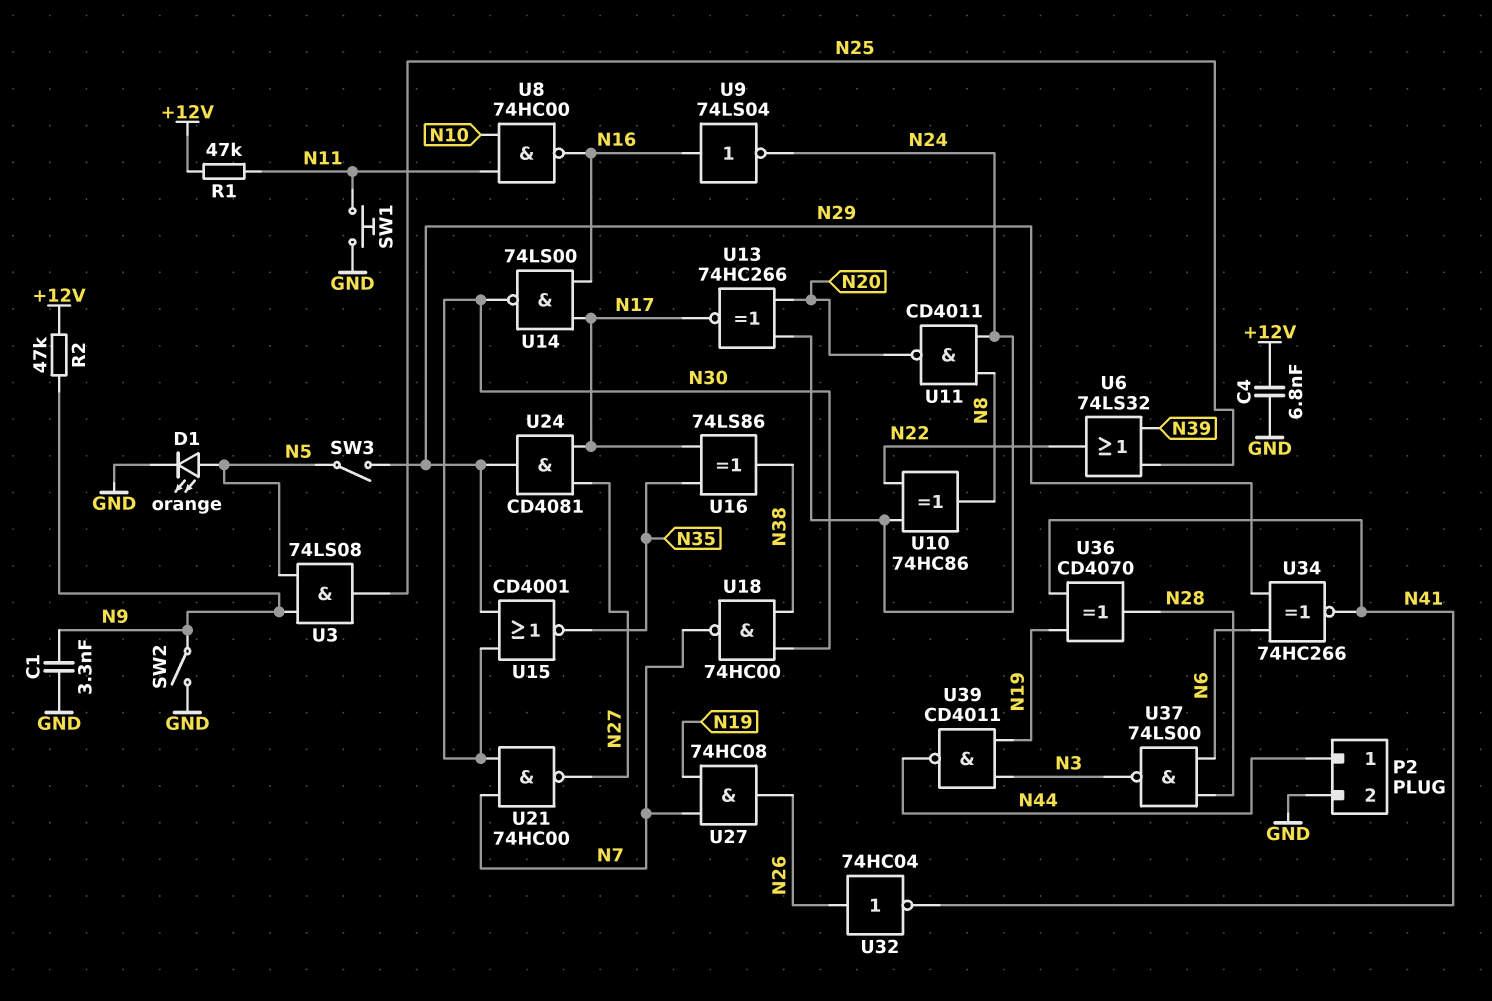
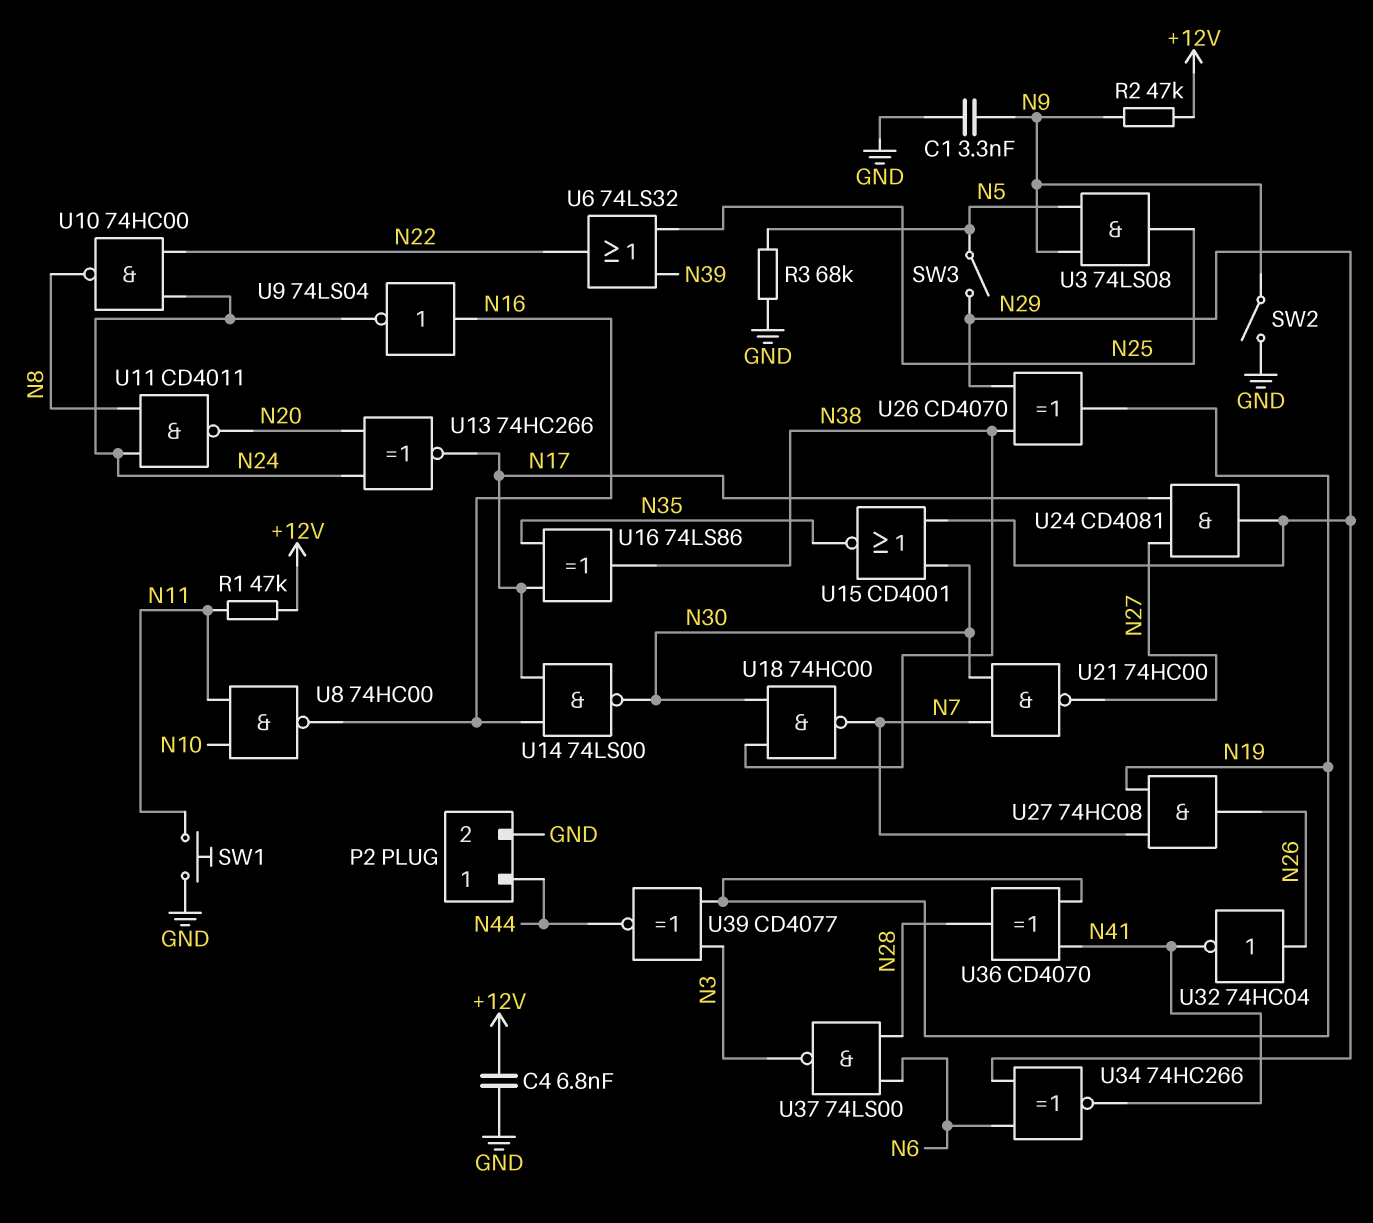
D1: LED orange (A N5, K GND) -> none
R3: none -> 68k (GND, N5)
U10: XOR 74HC86 (in N22, in N24, out N8) -> NAND 74HC00 (in N22, in N24, out N8)
U26: none -> XOR CD4070 (in N29, in N38, out N19)
U39: NAND CD4011 (in N3, in N19, out N44) -> XNOR CD4077 (in N3, in N19, out N44)

